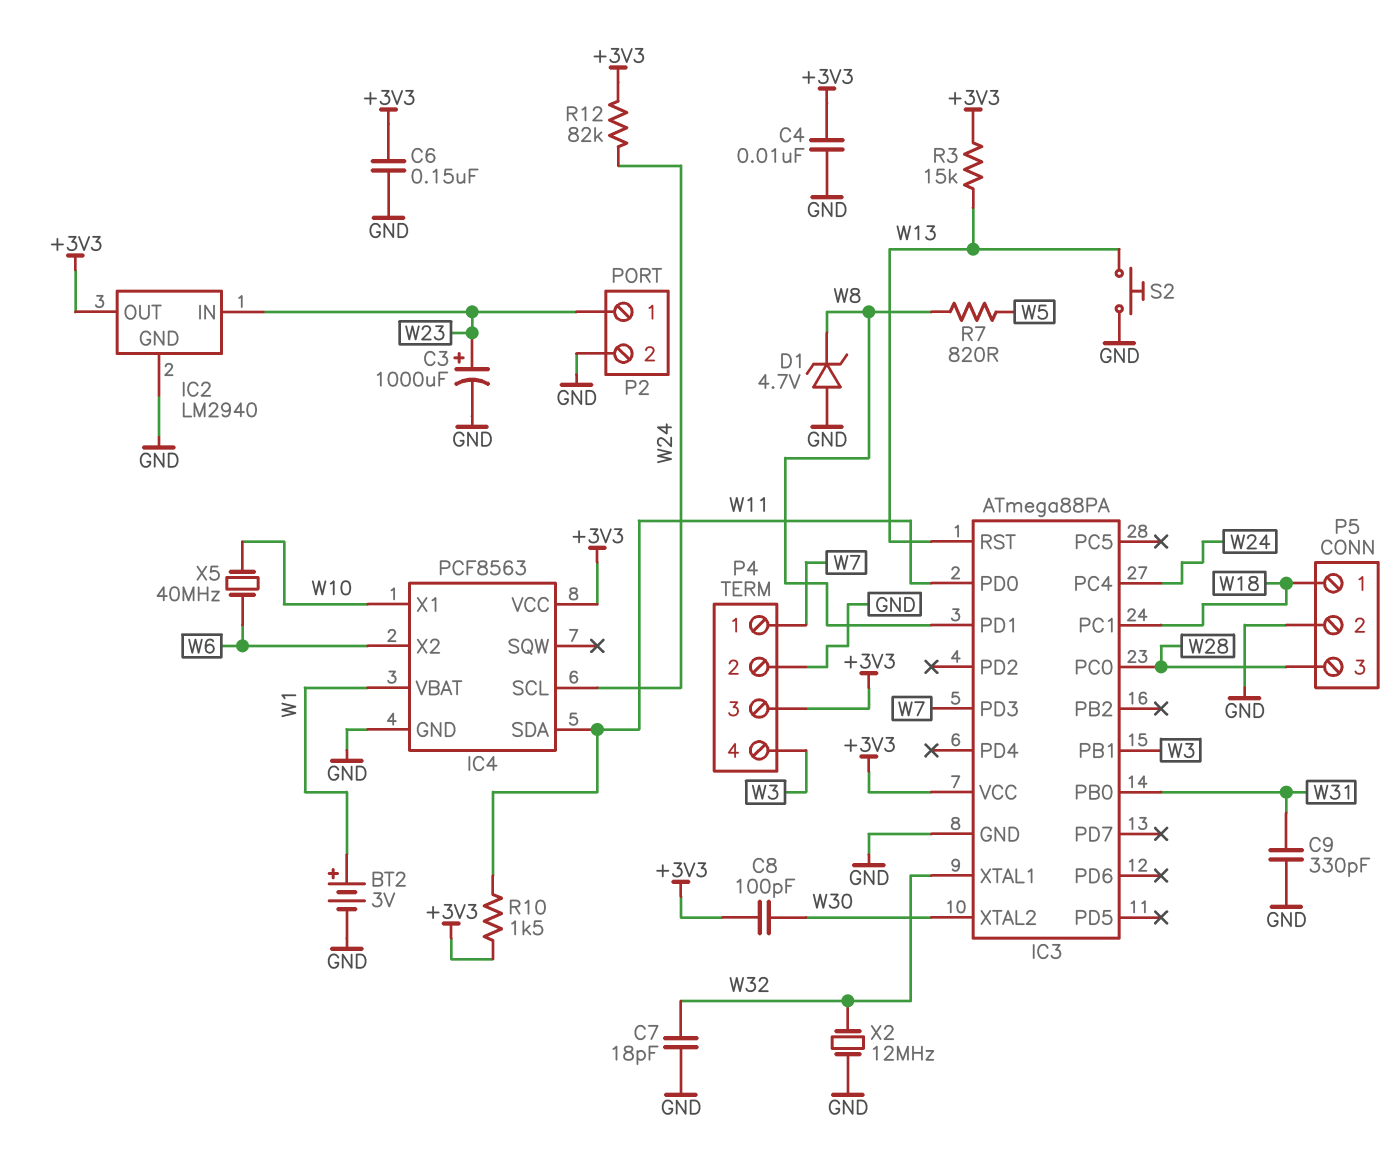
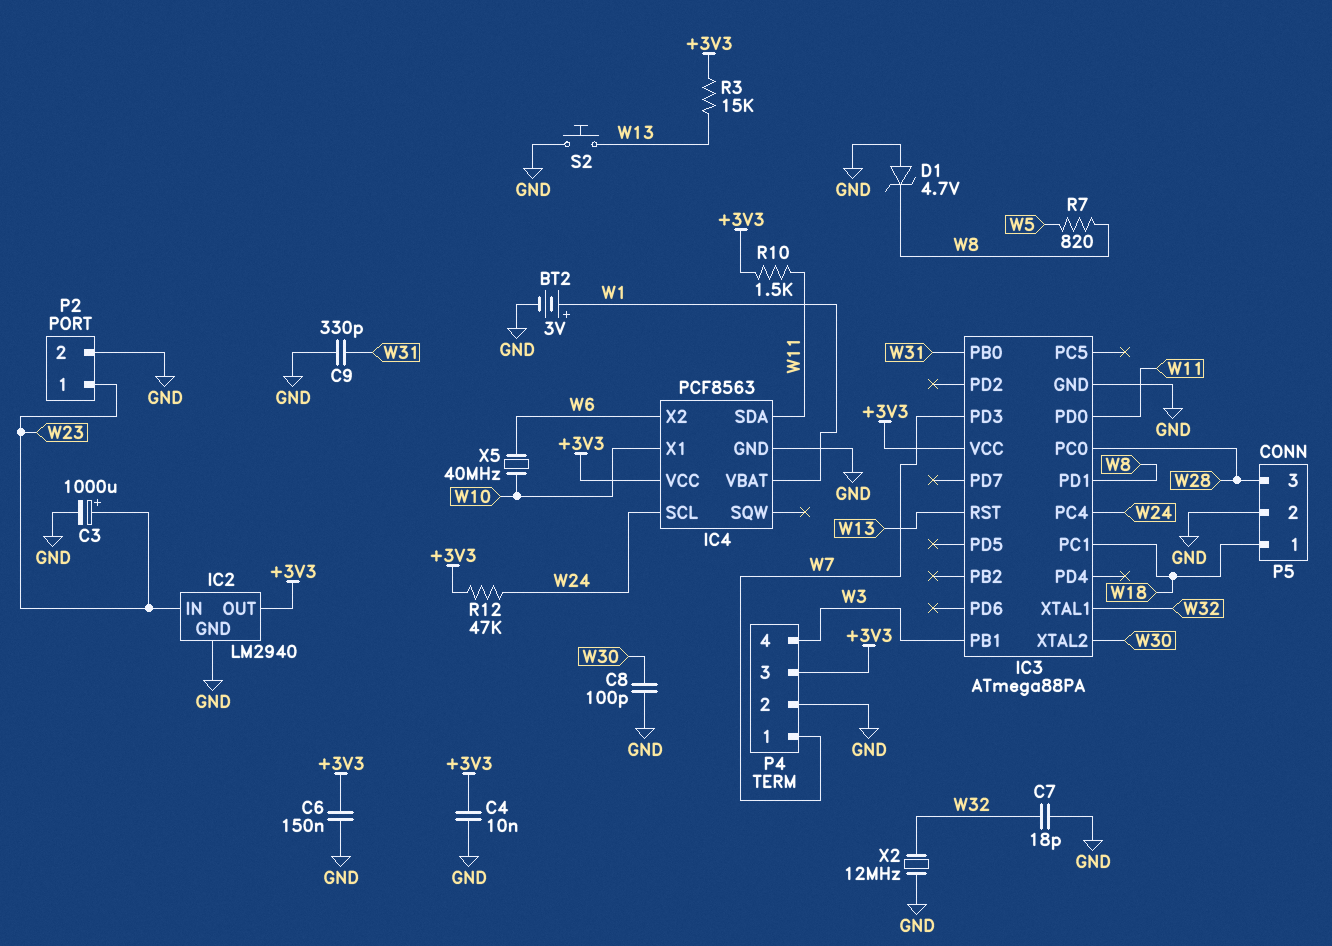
C8: 100pF (+3V3, W30) -> 100pF (GND, W30)
R12: 82k (+3V3, W24) -> 47k (+3V3, W24)

